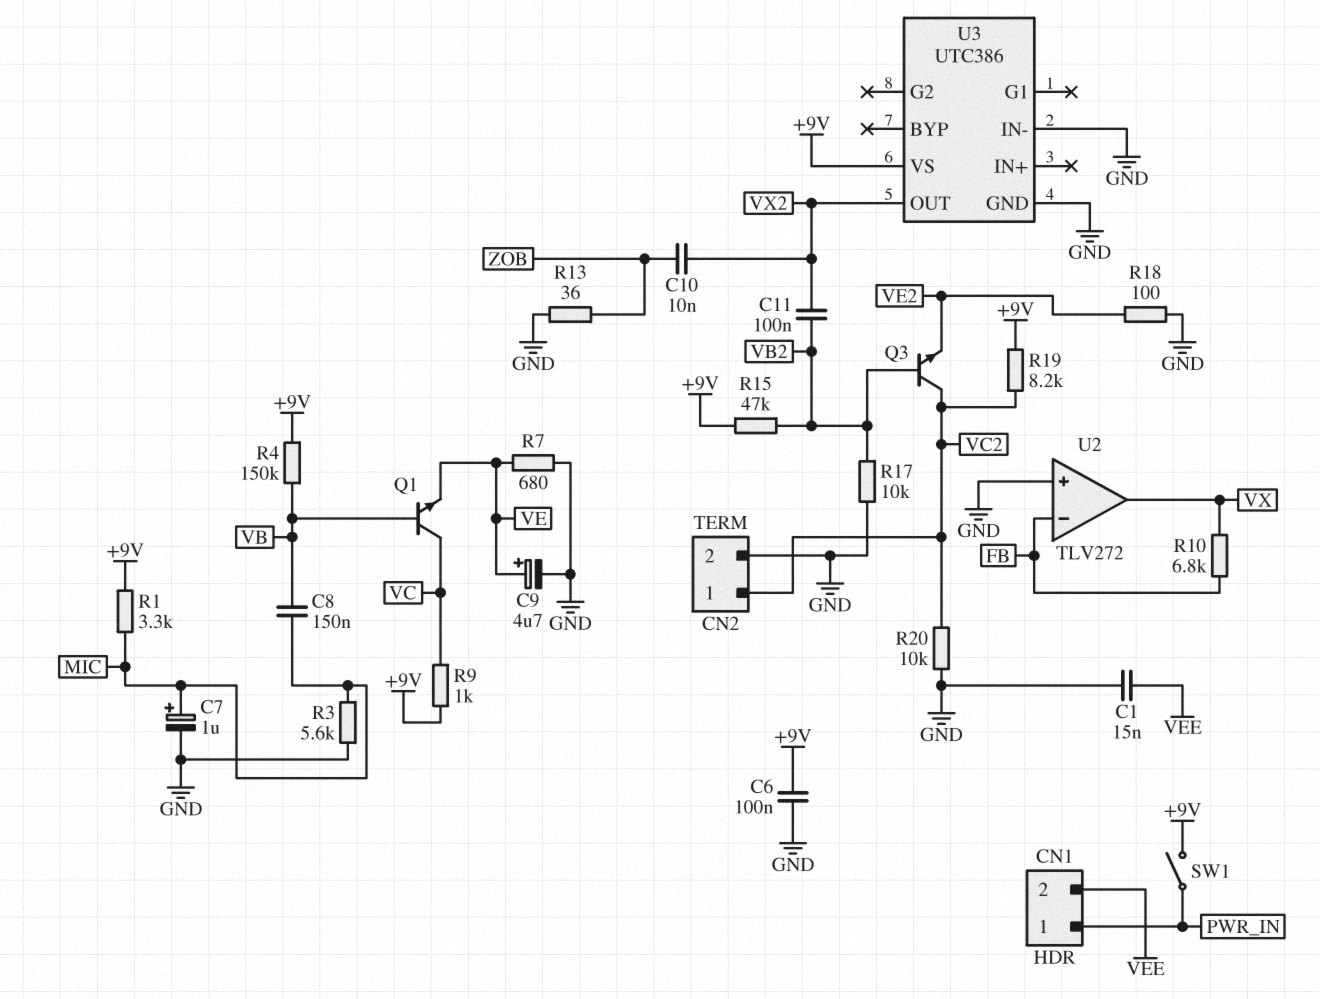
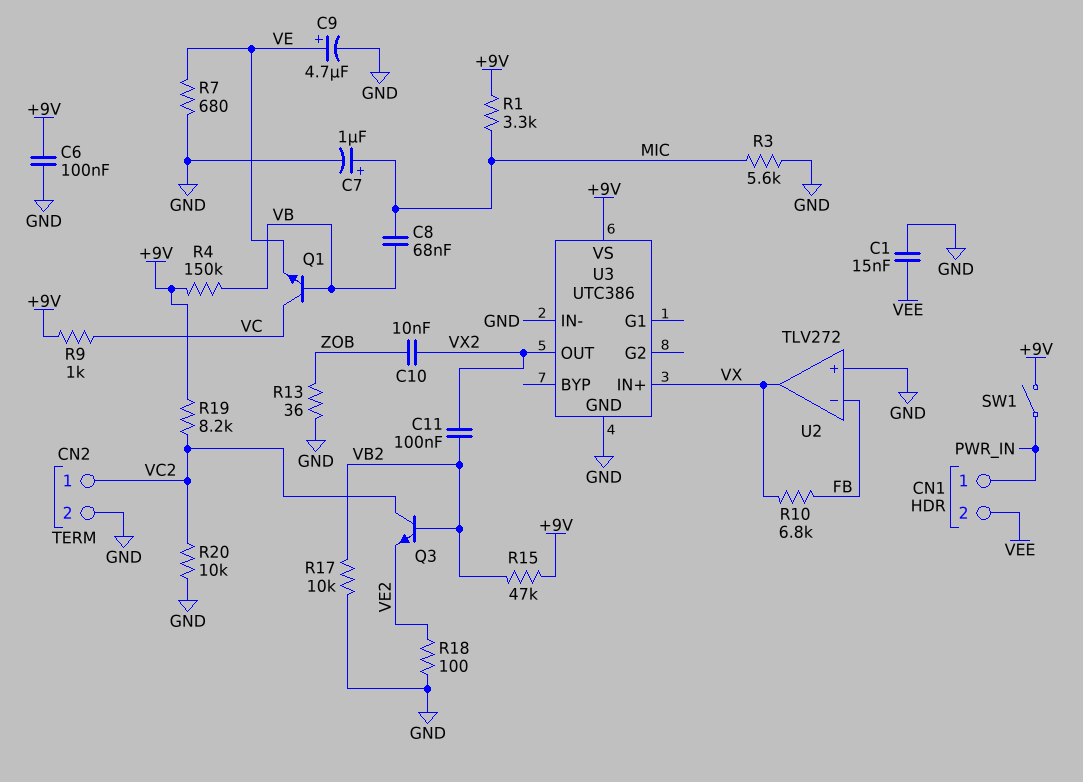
C8: 150nF (MIC, VB) -> 68nF (MIC, VB)
U3 pin IN+: none -> VX

